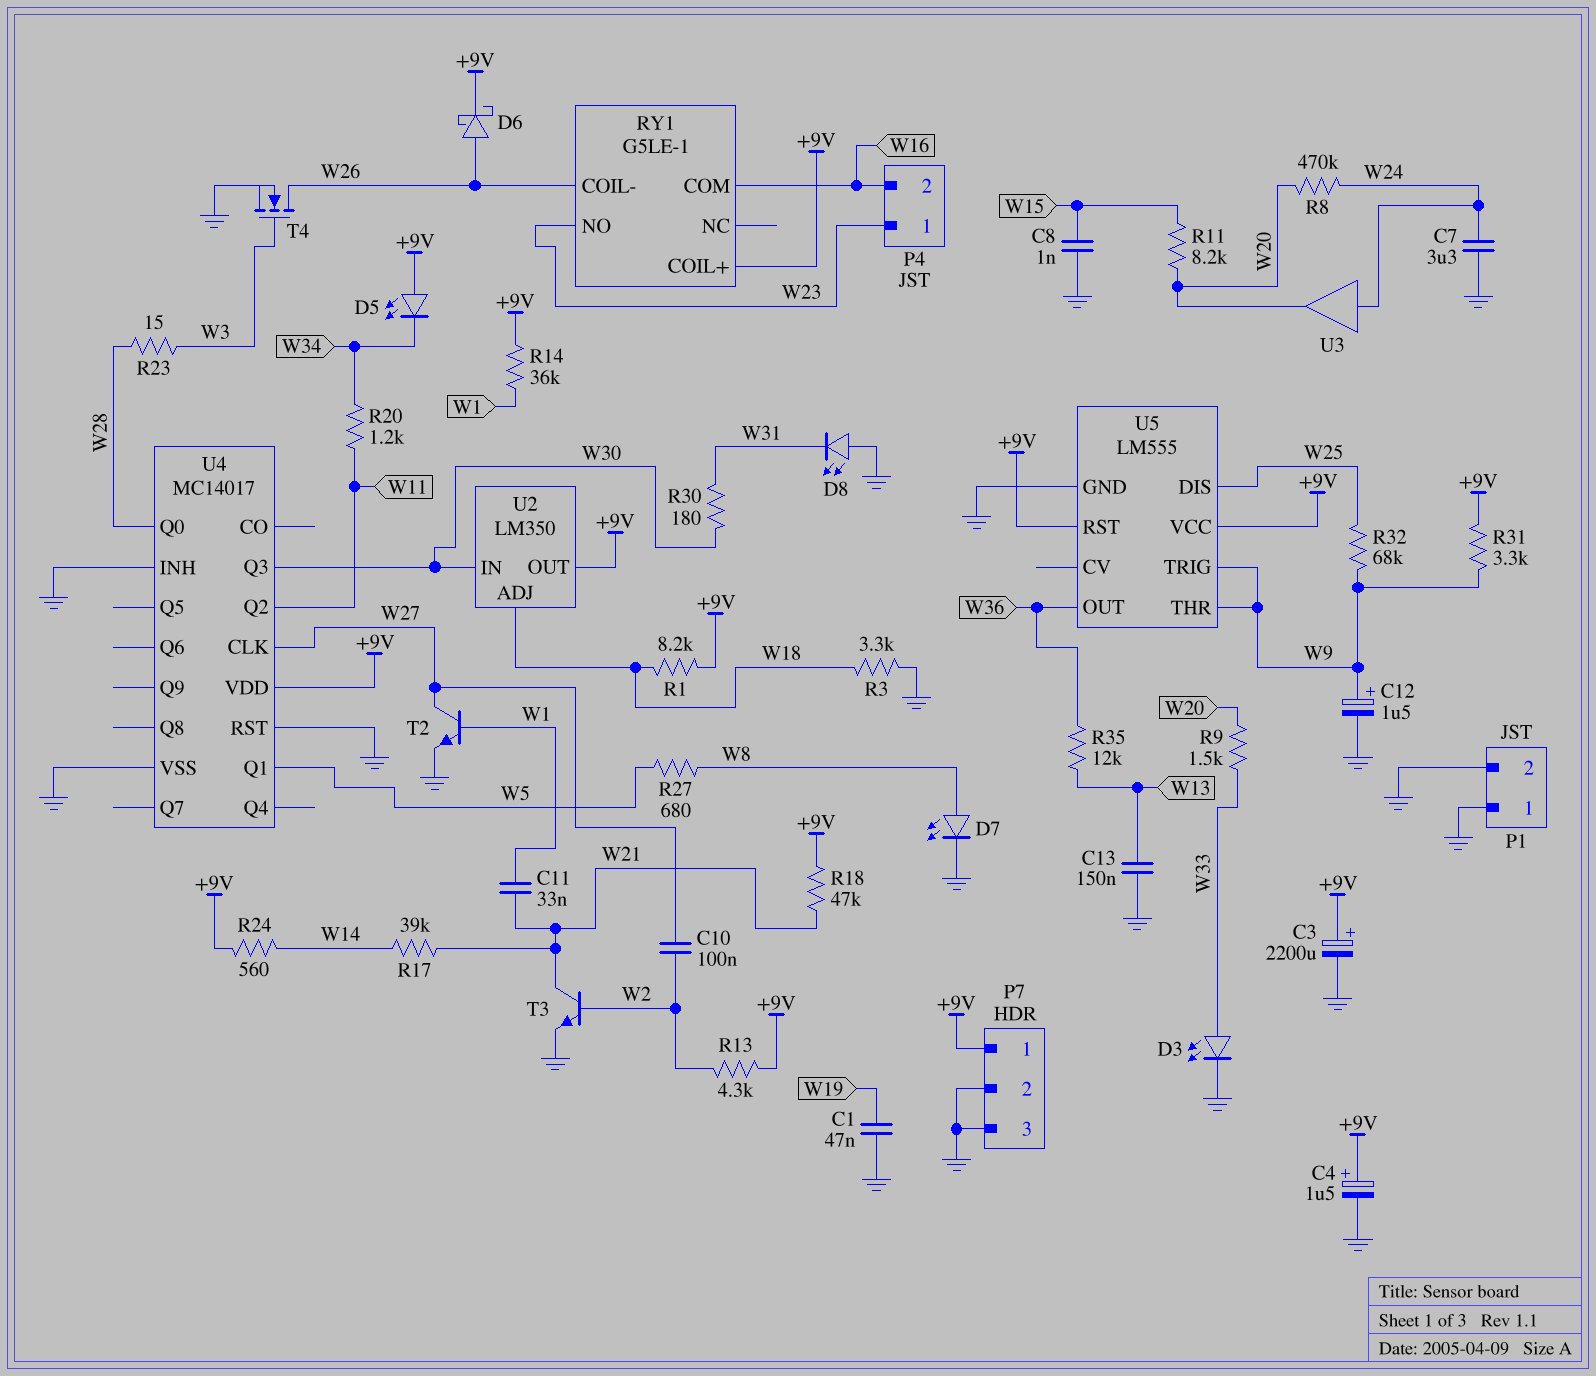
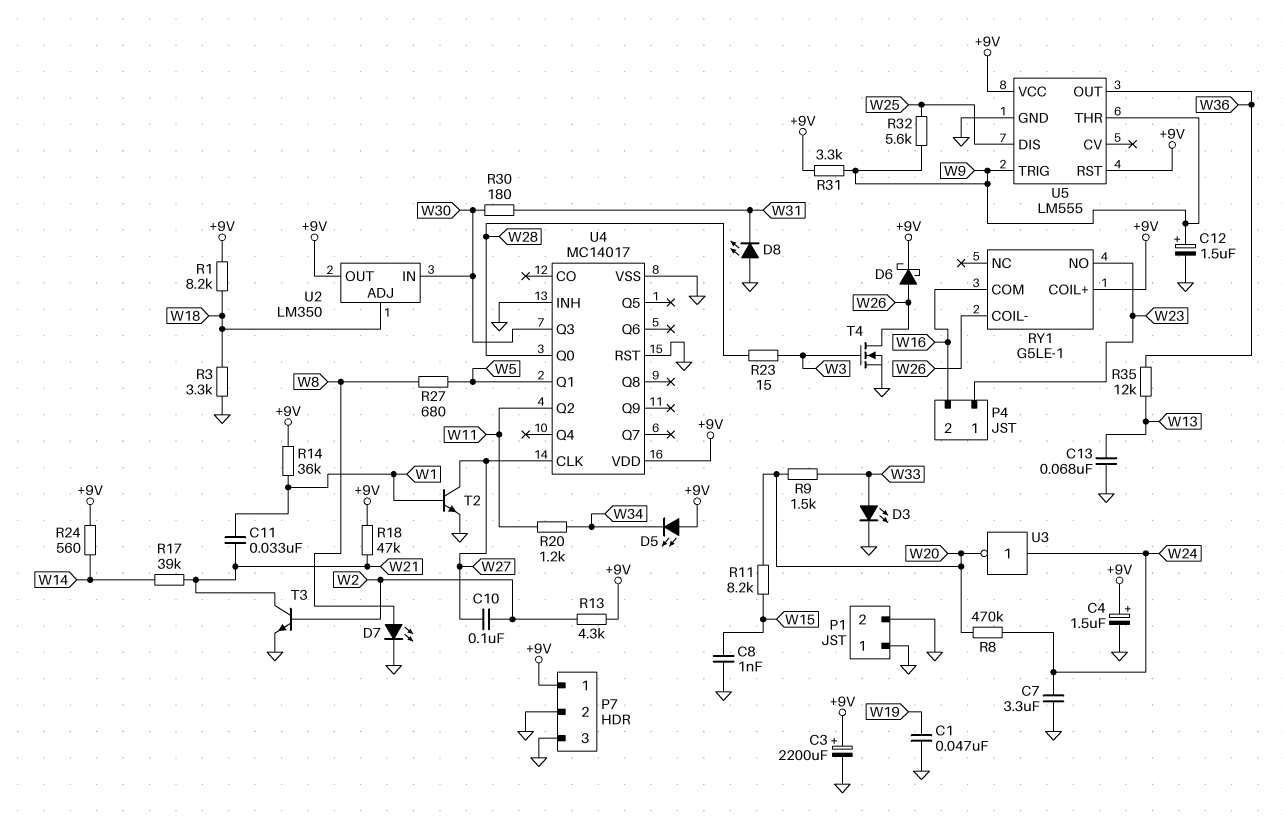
C13: 150nF (GND, W13) -> 68nF (GND, W13)
R32: 68k (W9, W25) -> 5.6k (W9, W25)
U3: buffer (in W24, out W20) -> NOT (in W24, out W20)

